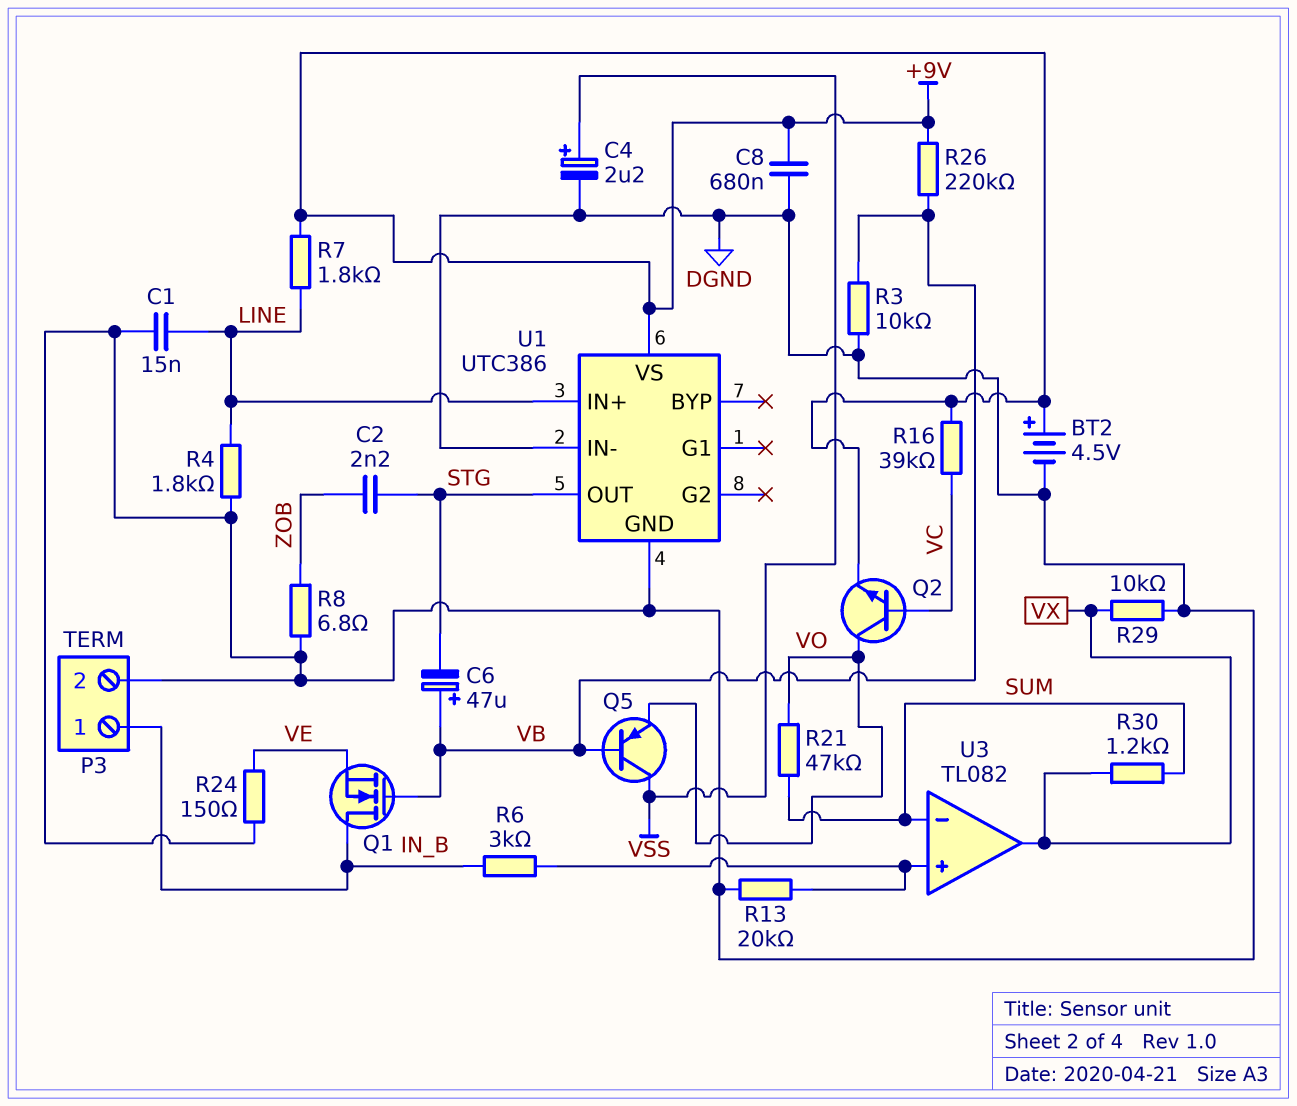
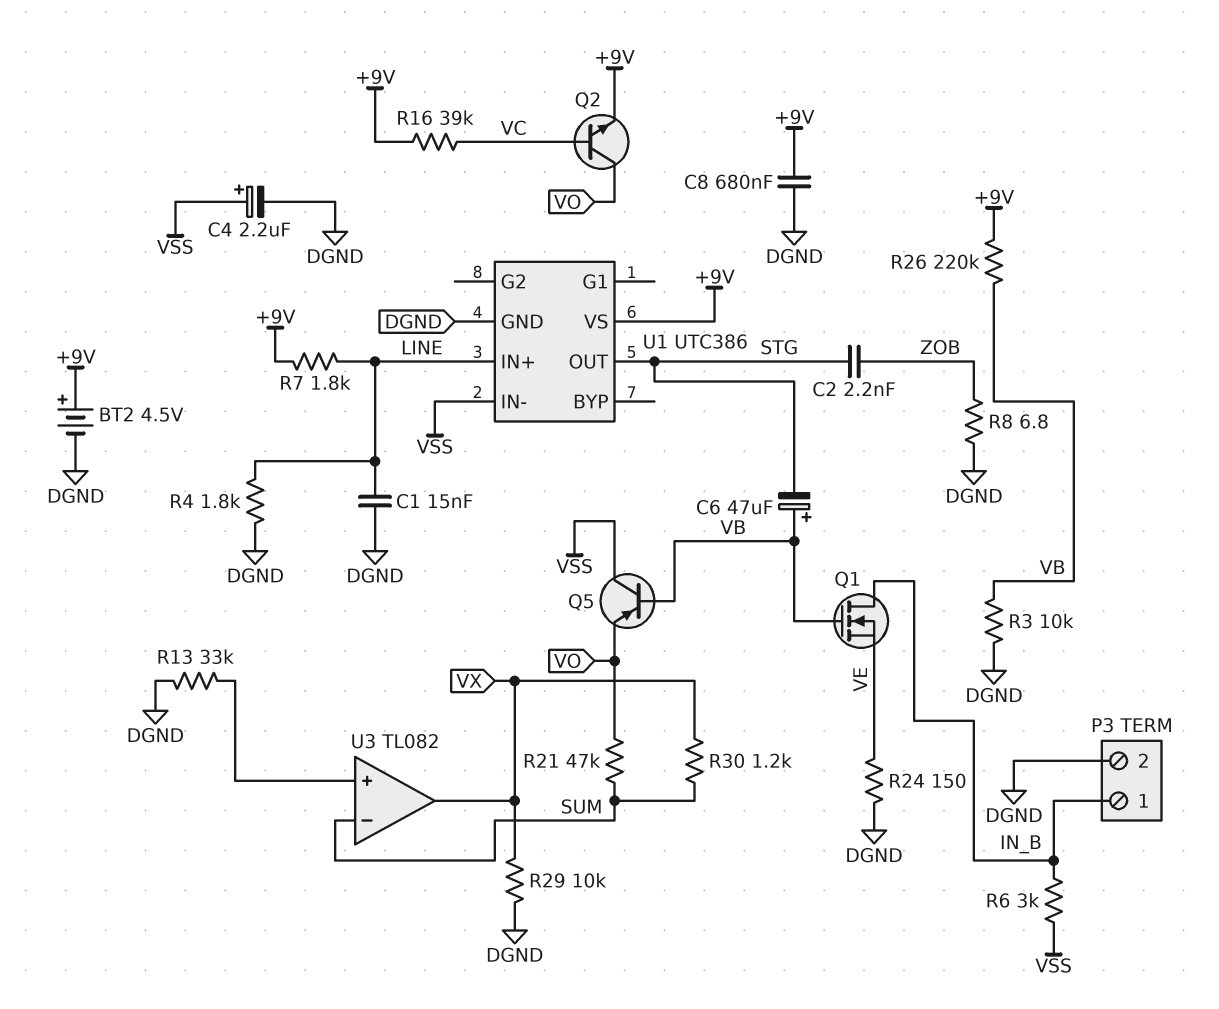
R6: 3k (IN_B, U3/in+) -> 3k (IN_B, VSS)
R13: 20k (DGND, U3/in+) -> 33k (DGND, U3/in+)
U1 pin IN-: DGND -> VSS

